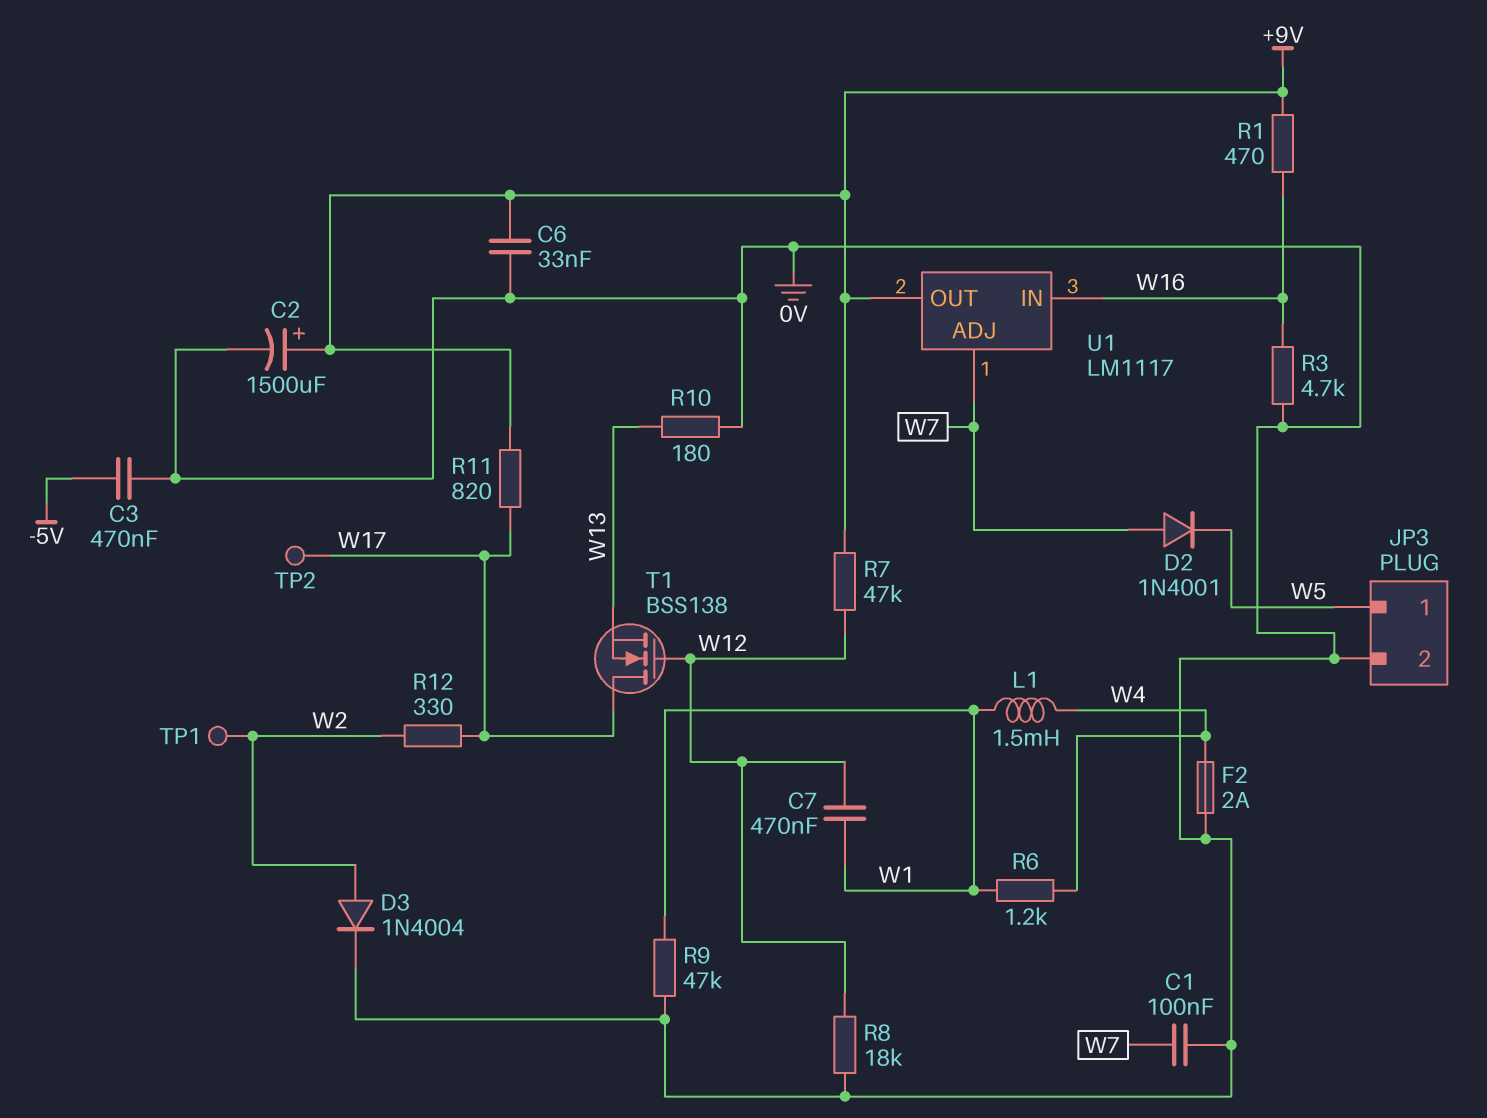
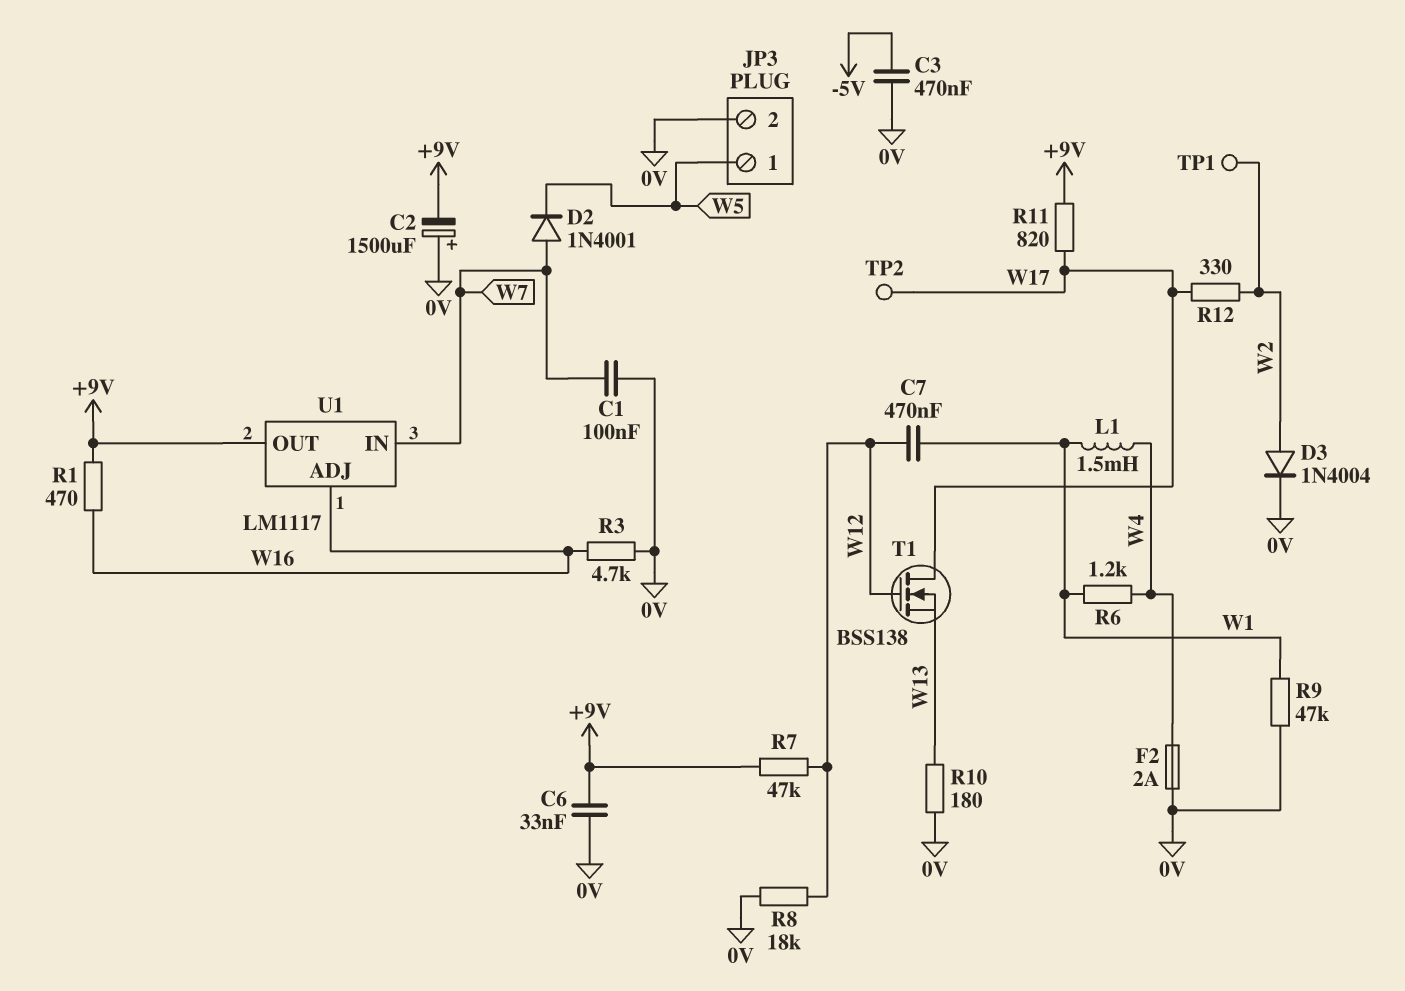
C2: 1500uF (plus +9V, minus 0V) -> 1500uF (plus 0V, minus +9V)
U1 pin ADJ: W7 -> W16
U1 pin IN: W16 -> W7

